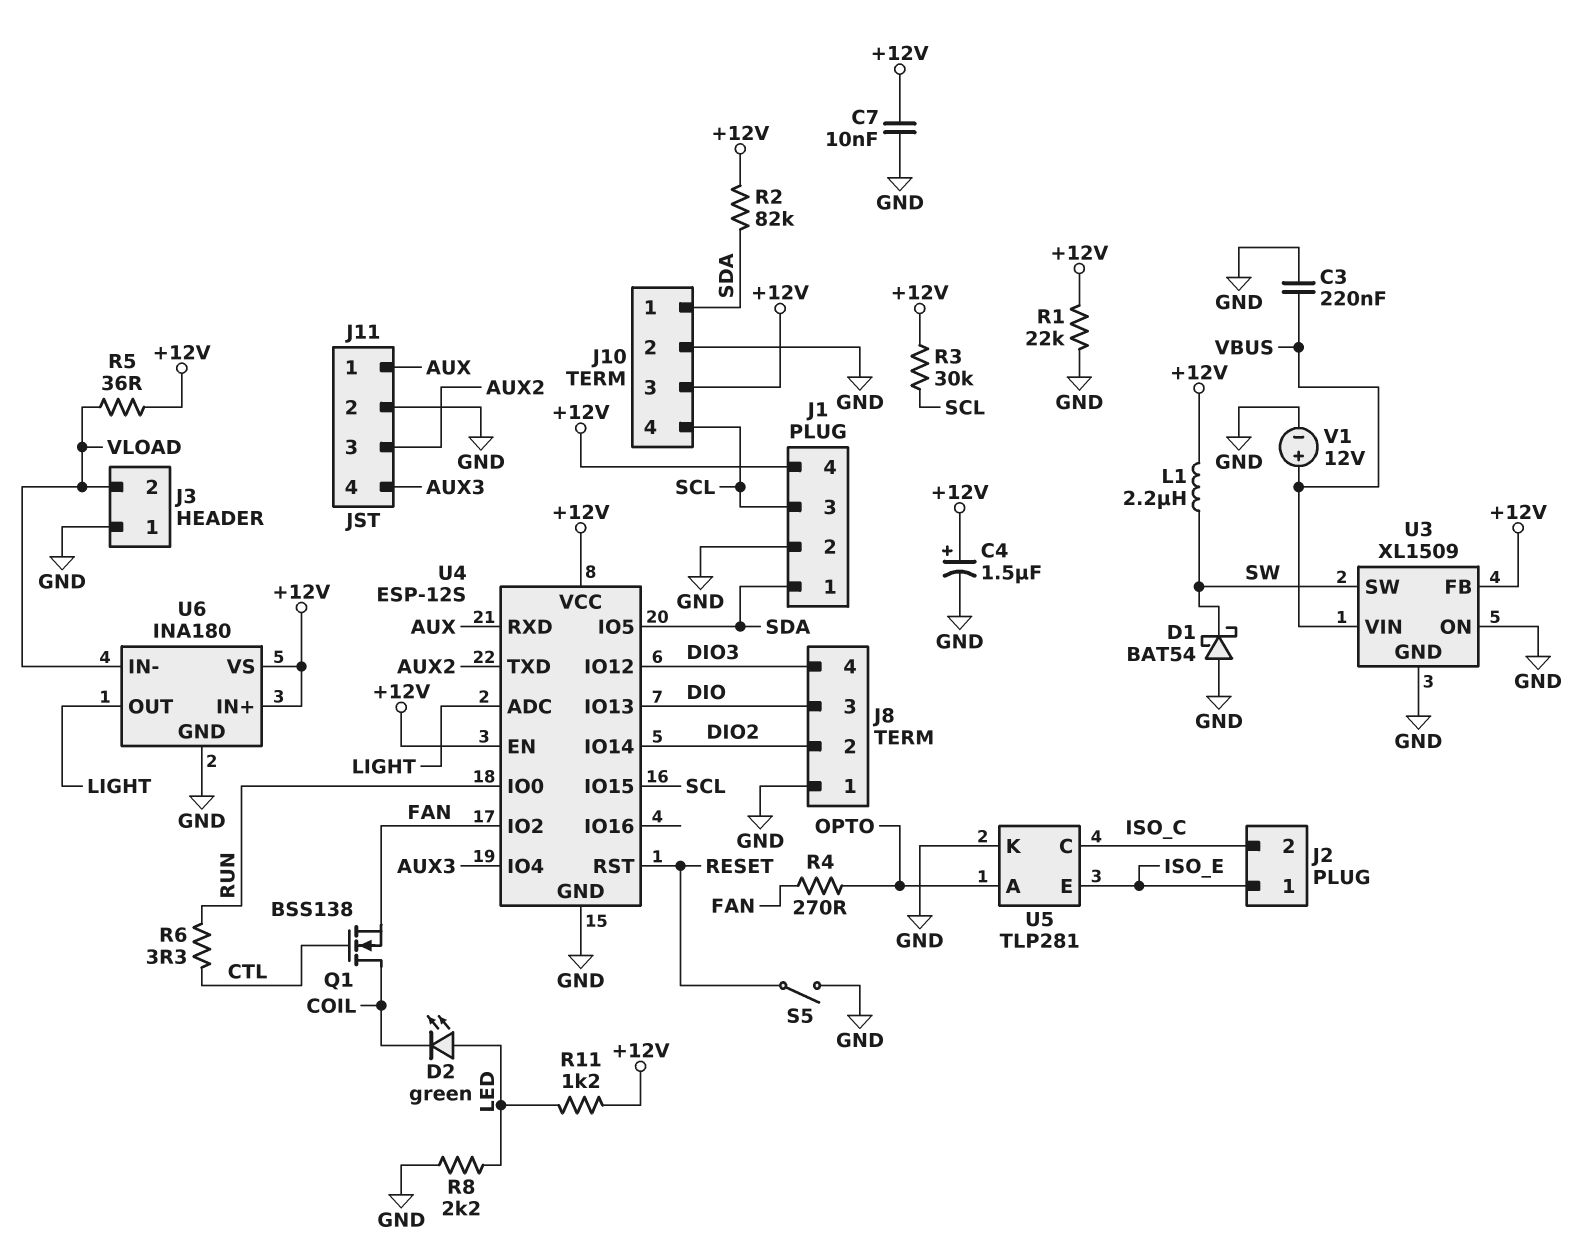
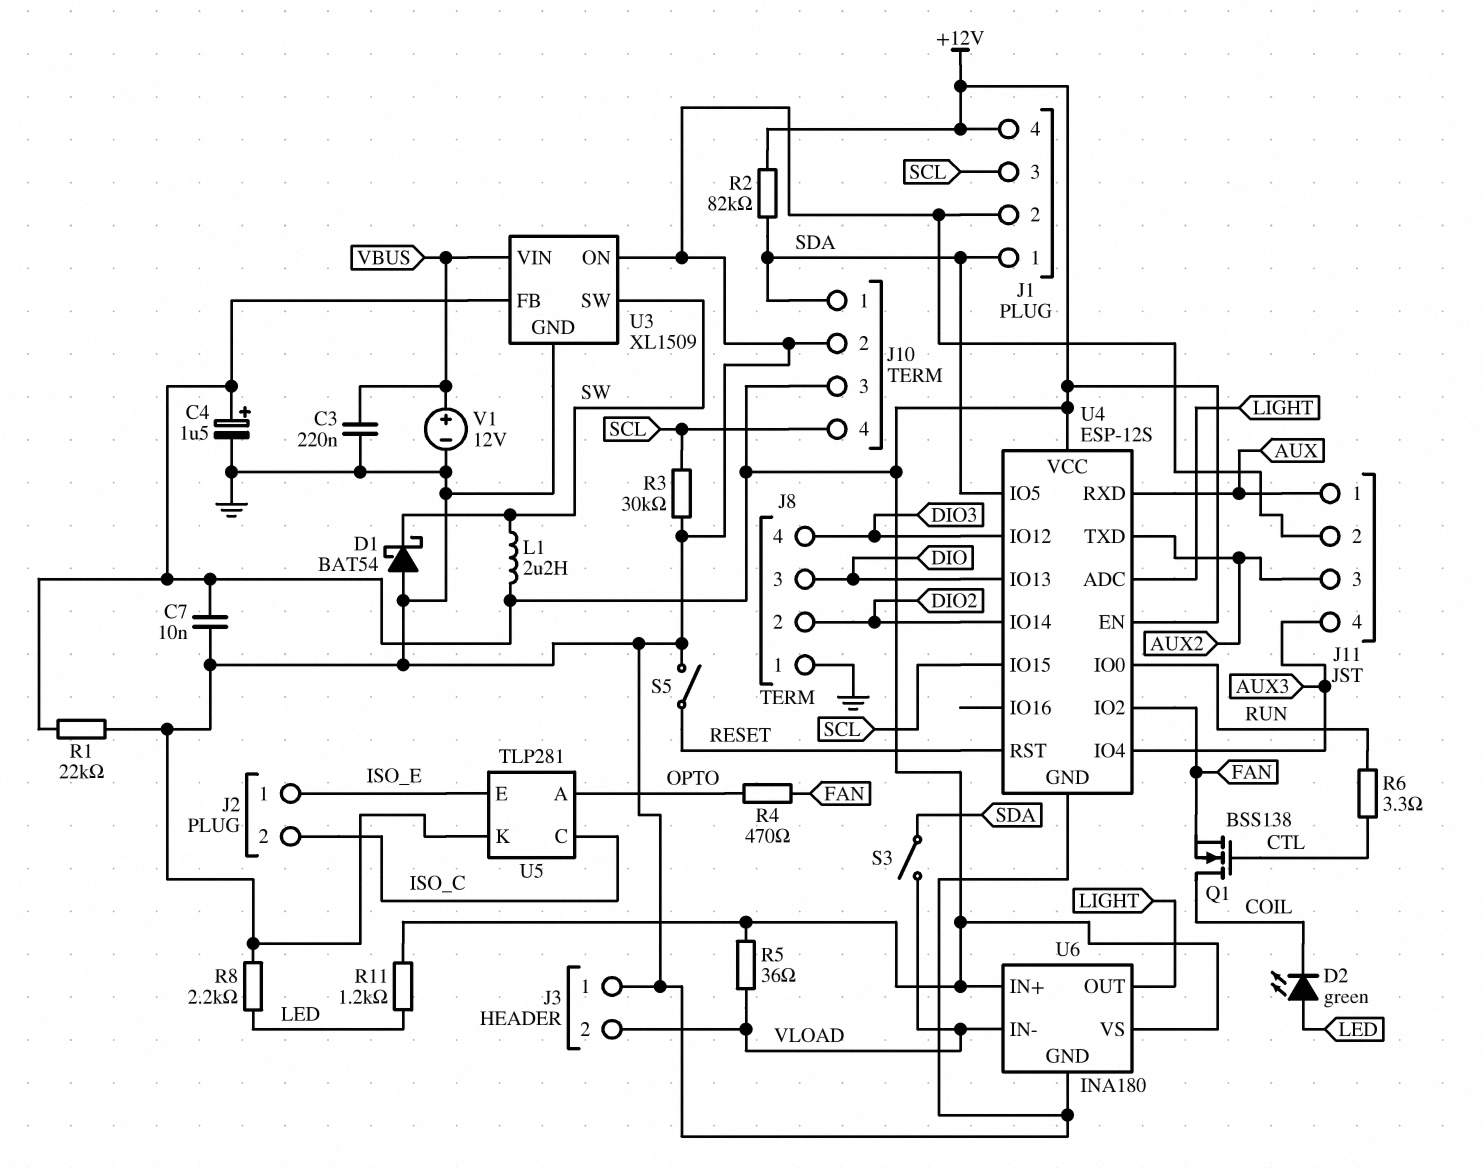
R3: 30k (+12V, SCL) -> 30k (GND, SCL)
R4: 270 (FAN, OPTO) -> 470 (FAN, OPTO)
S3: none -> switch (SDA, VLOAD)

